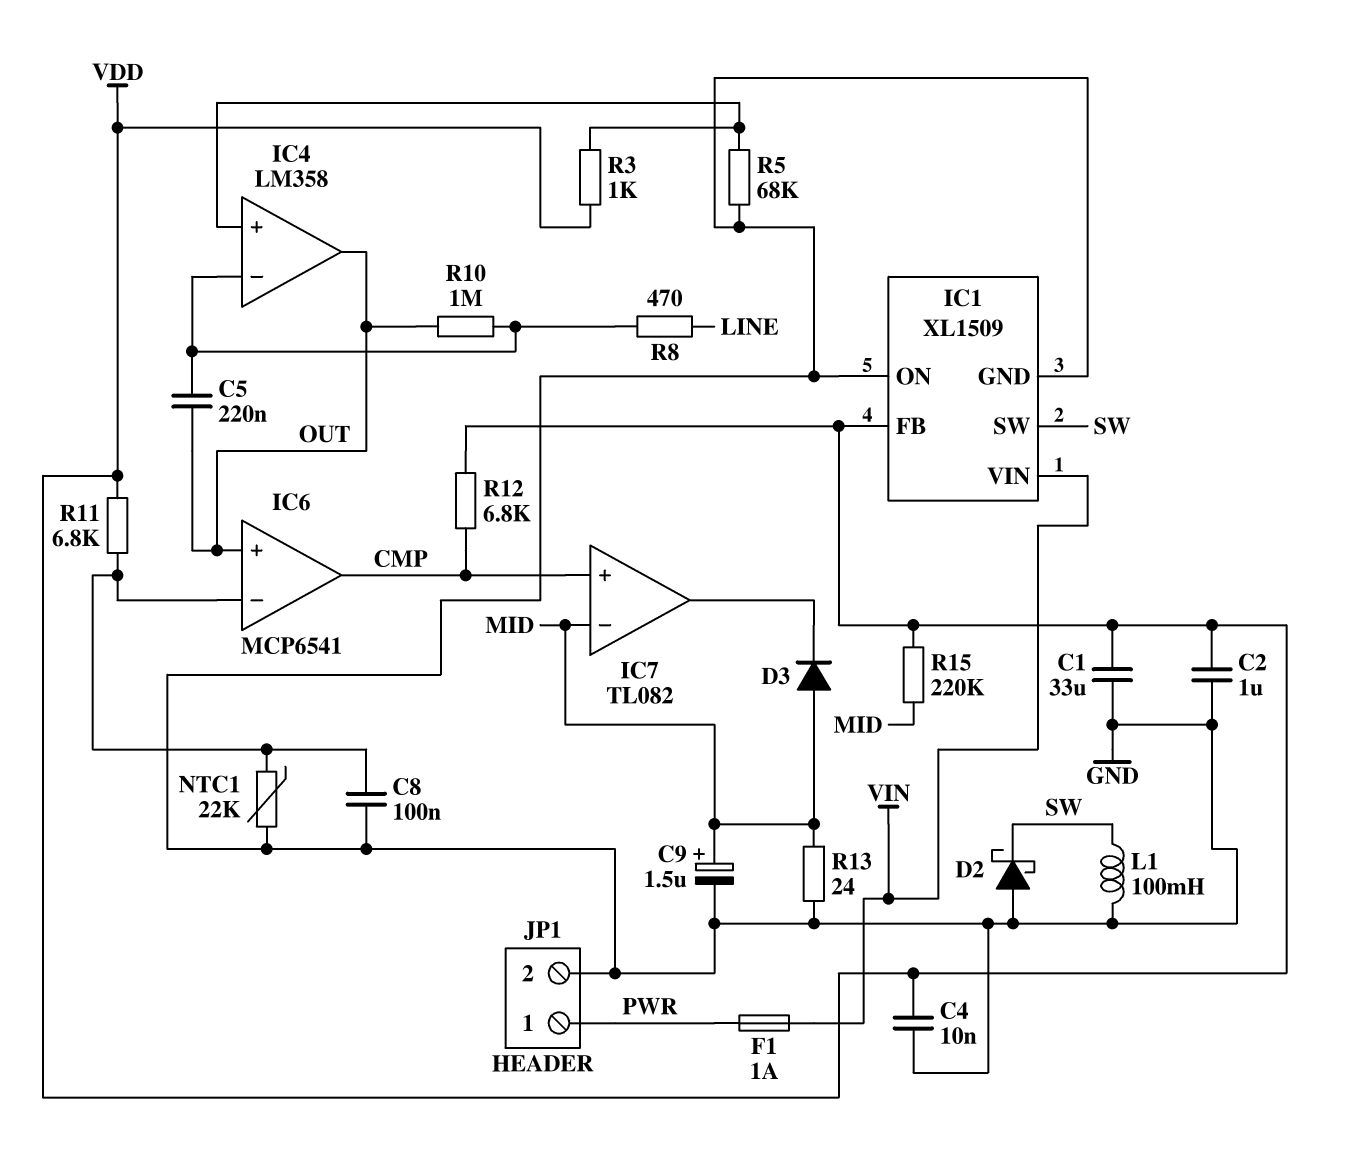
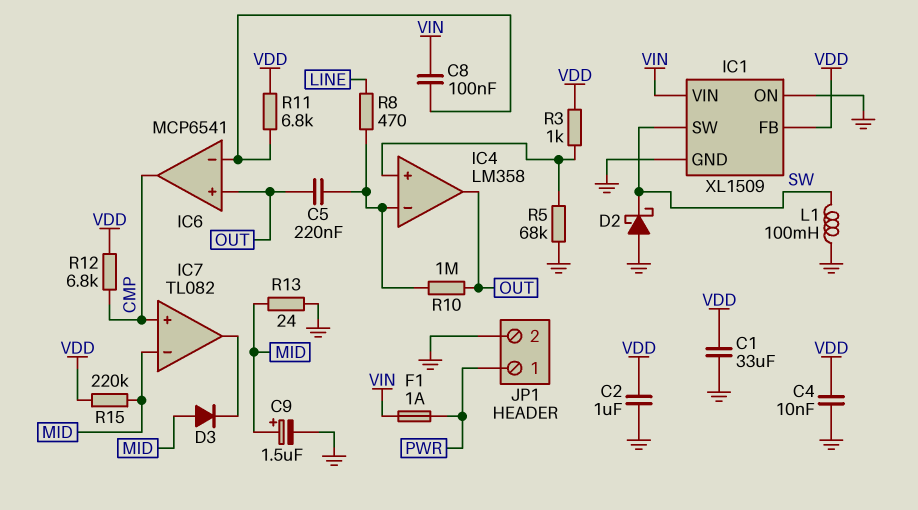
C8: 100nF (GND, IC6/in-) -> 100nF (IC6/in-, VIN)
NTC1: 22k (GND, IC6/in-) -> none

